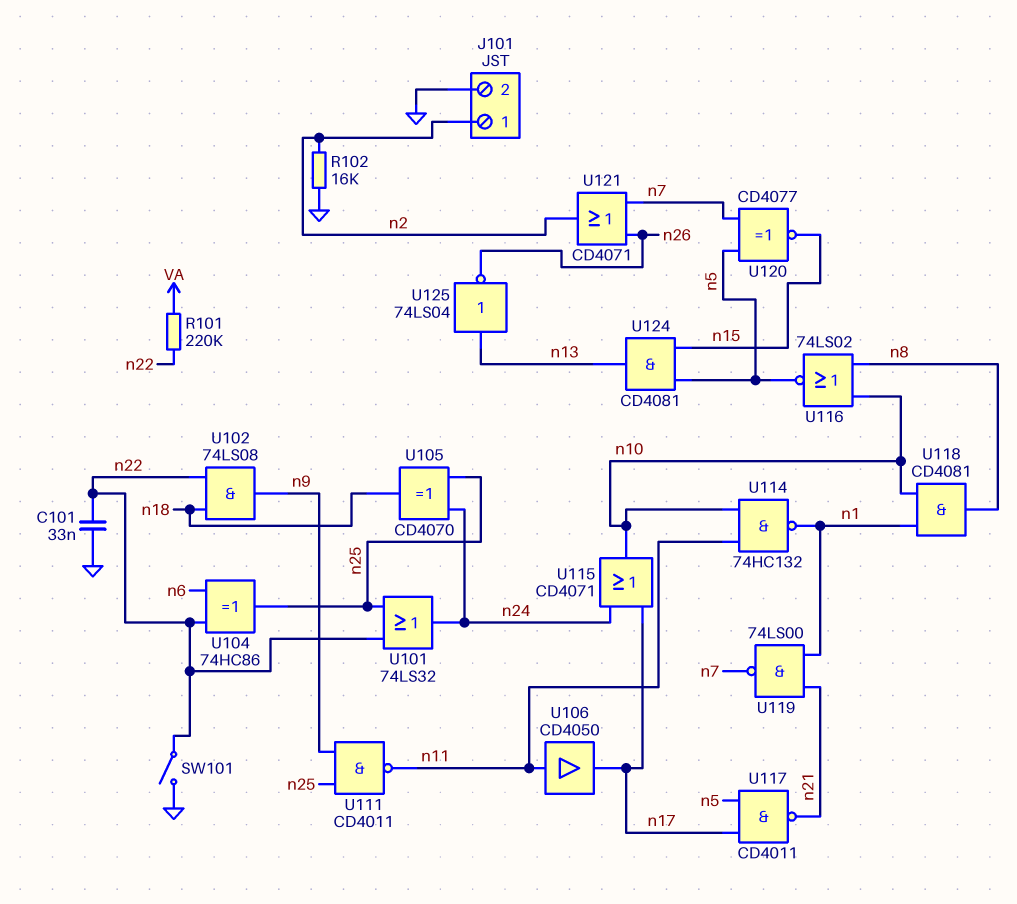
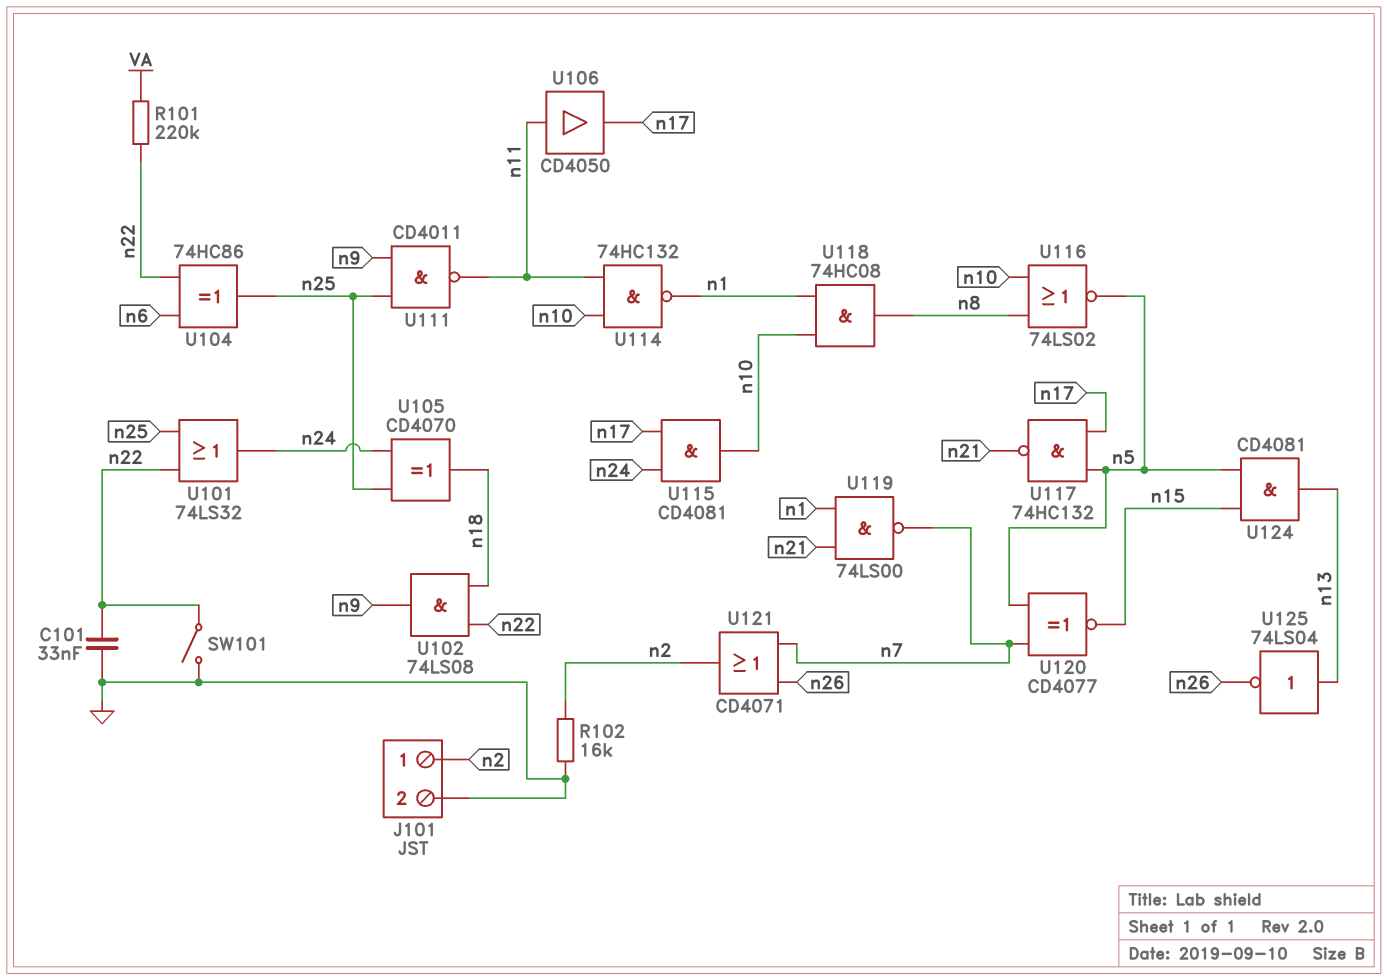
U115: OR CD4071 (in n17, in n24, out n10) -> AND CD4081 (in n17, in n24, out n10)
U117: NAND CD4011 (in n5, in n17, out n21) -> NAND 74HC132 (in n5, in n17, out n21)
U118: AND CD4081 (in n1, in n10, out n8) -> AND 74HC08 (in n1, in n10, out n8)

